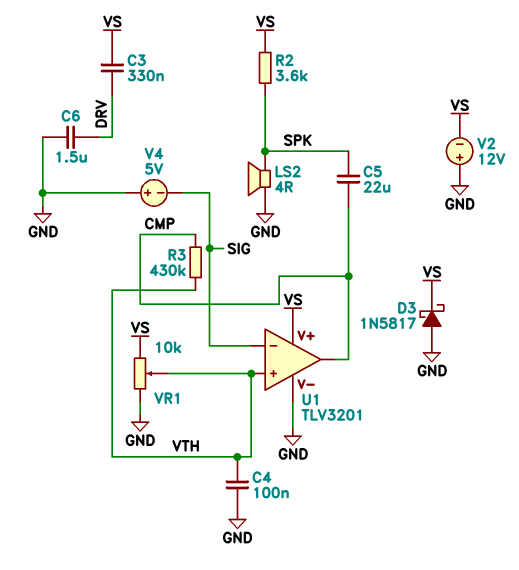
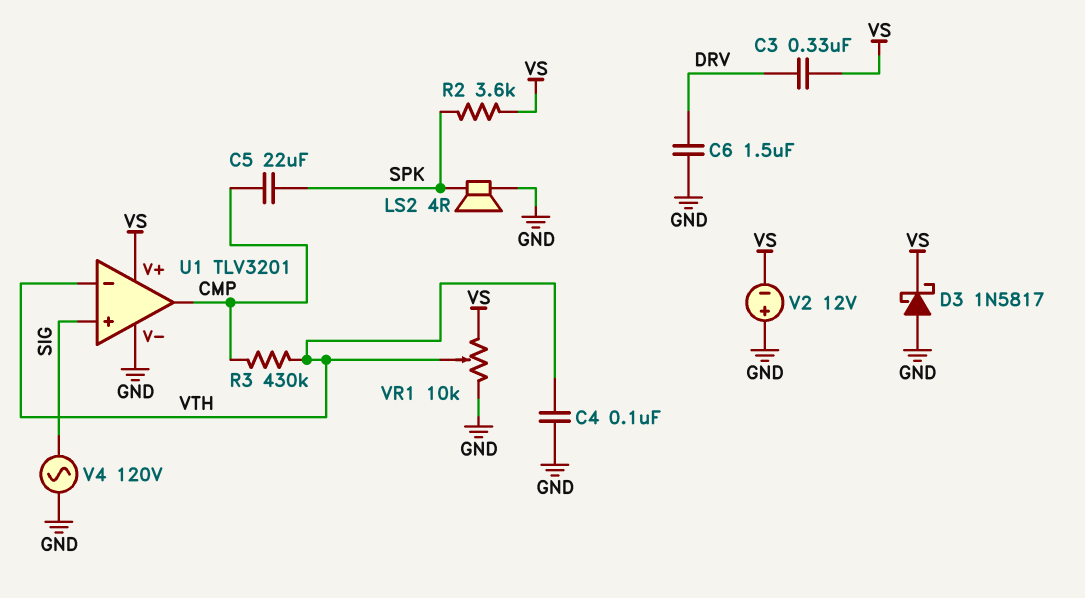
U1 pin in+: VTH -> SIG
U1 pin in-: SIG -> VTH
V4: 5V (plus GND, minus SIG) -> AC 120V (GND, SIG)

